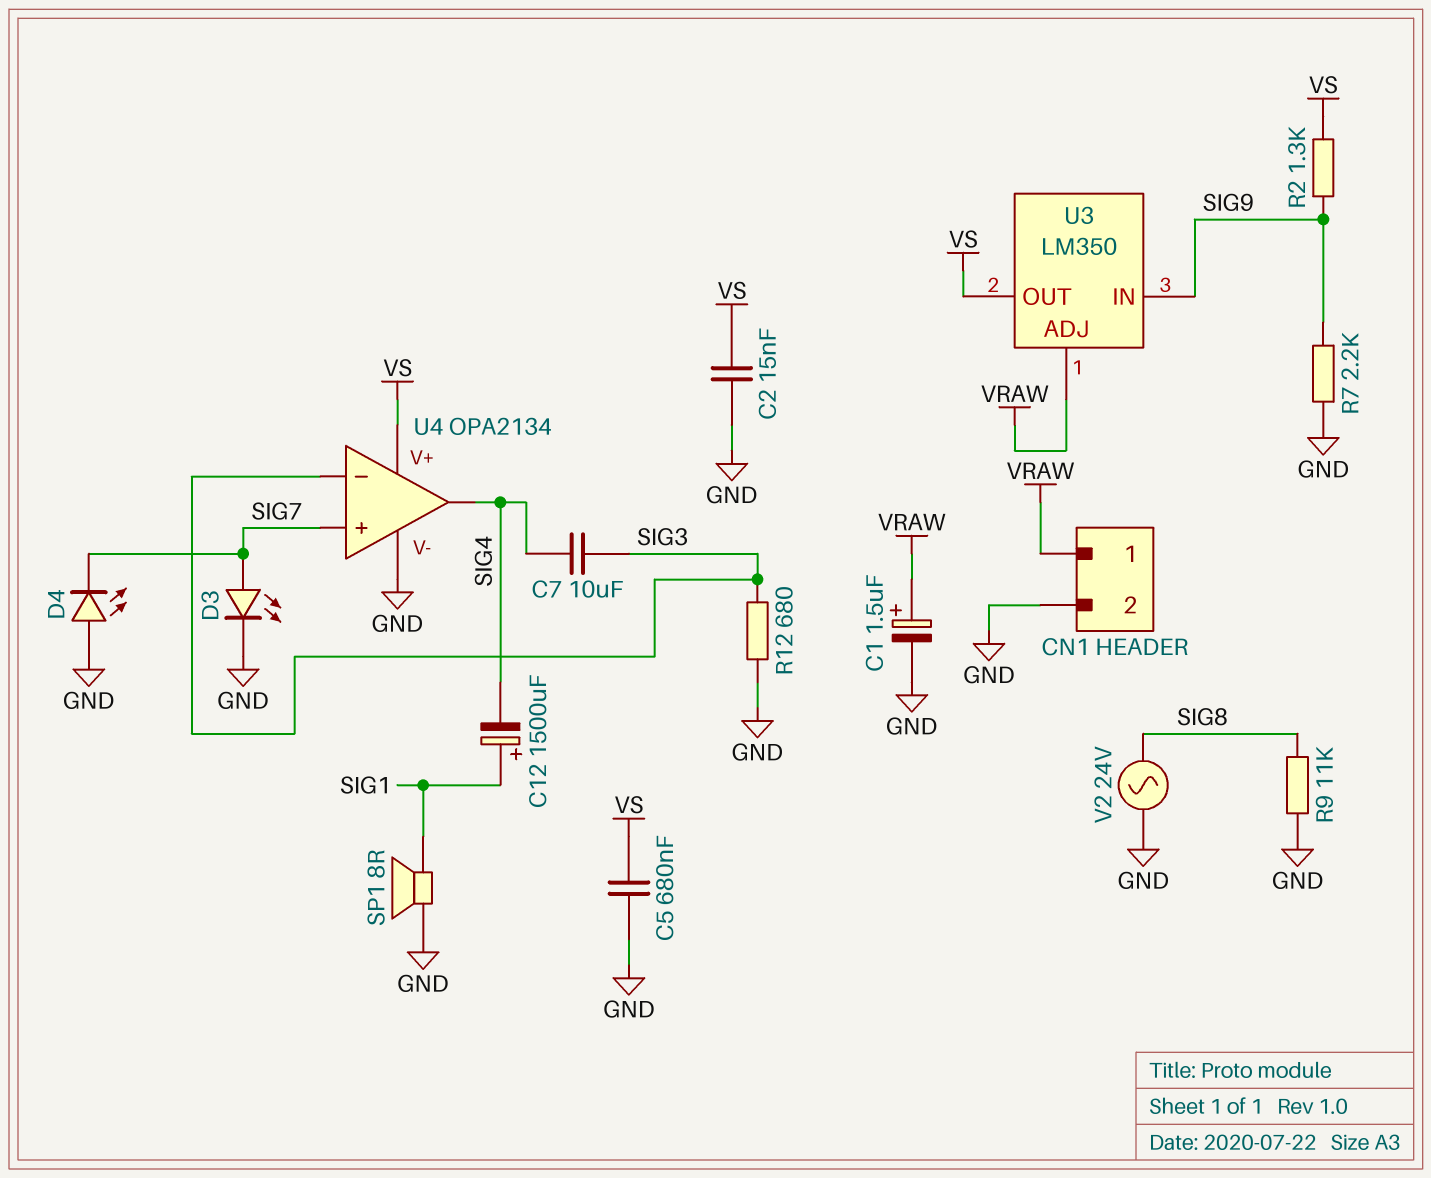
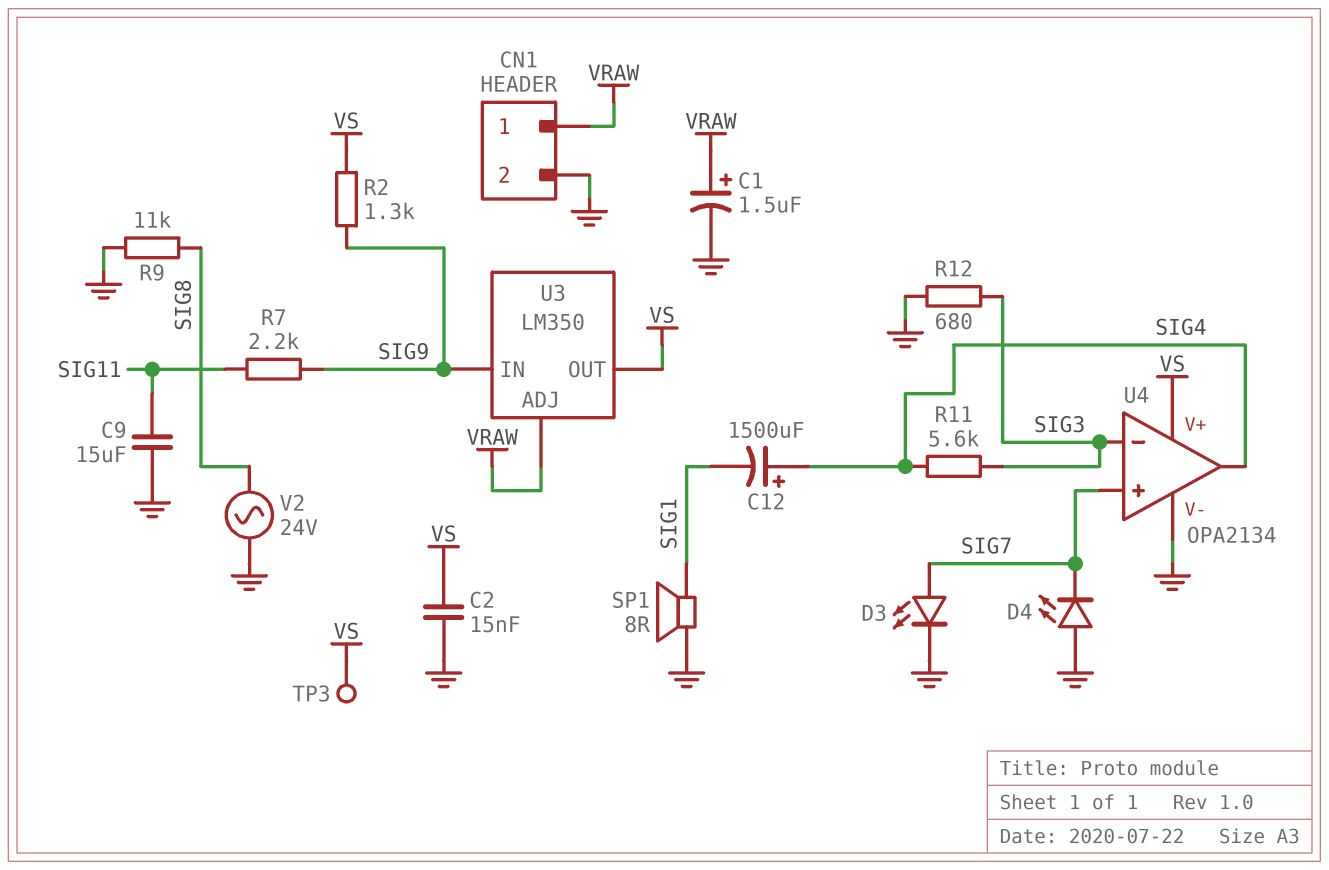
C5: 680nF (GND, VS) -> none
C7: 10uF (SIG3, SIG4) -> none
C9: none -> 15uF (GND, SIG11)
C12: 1500uF (plus SIG1, minus SIG4) -> 1500uF (plus SIG4, minus SIG1)
R7: 2.2k (GND, SIG9) -> 2.2k (SIG9, SIG11)
R11: none -> 5.6k (SIG3, SIG4)
TP3: none -> test point (VS)

